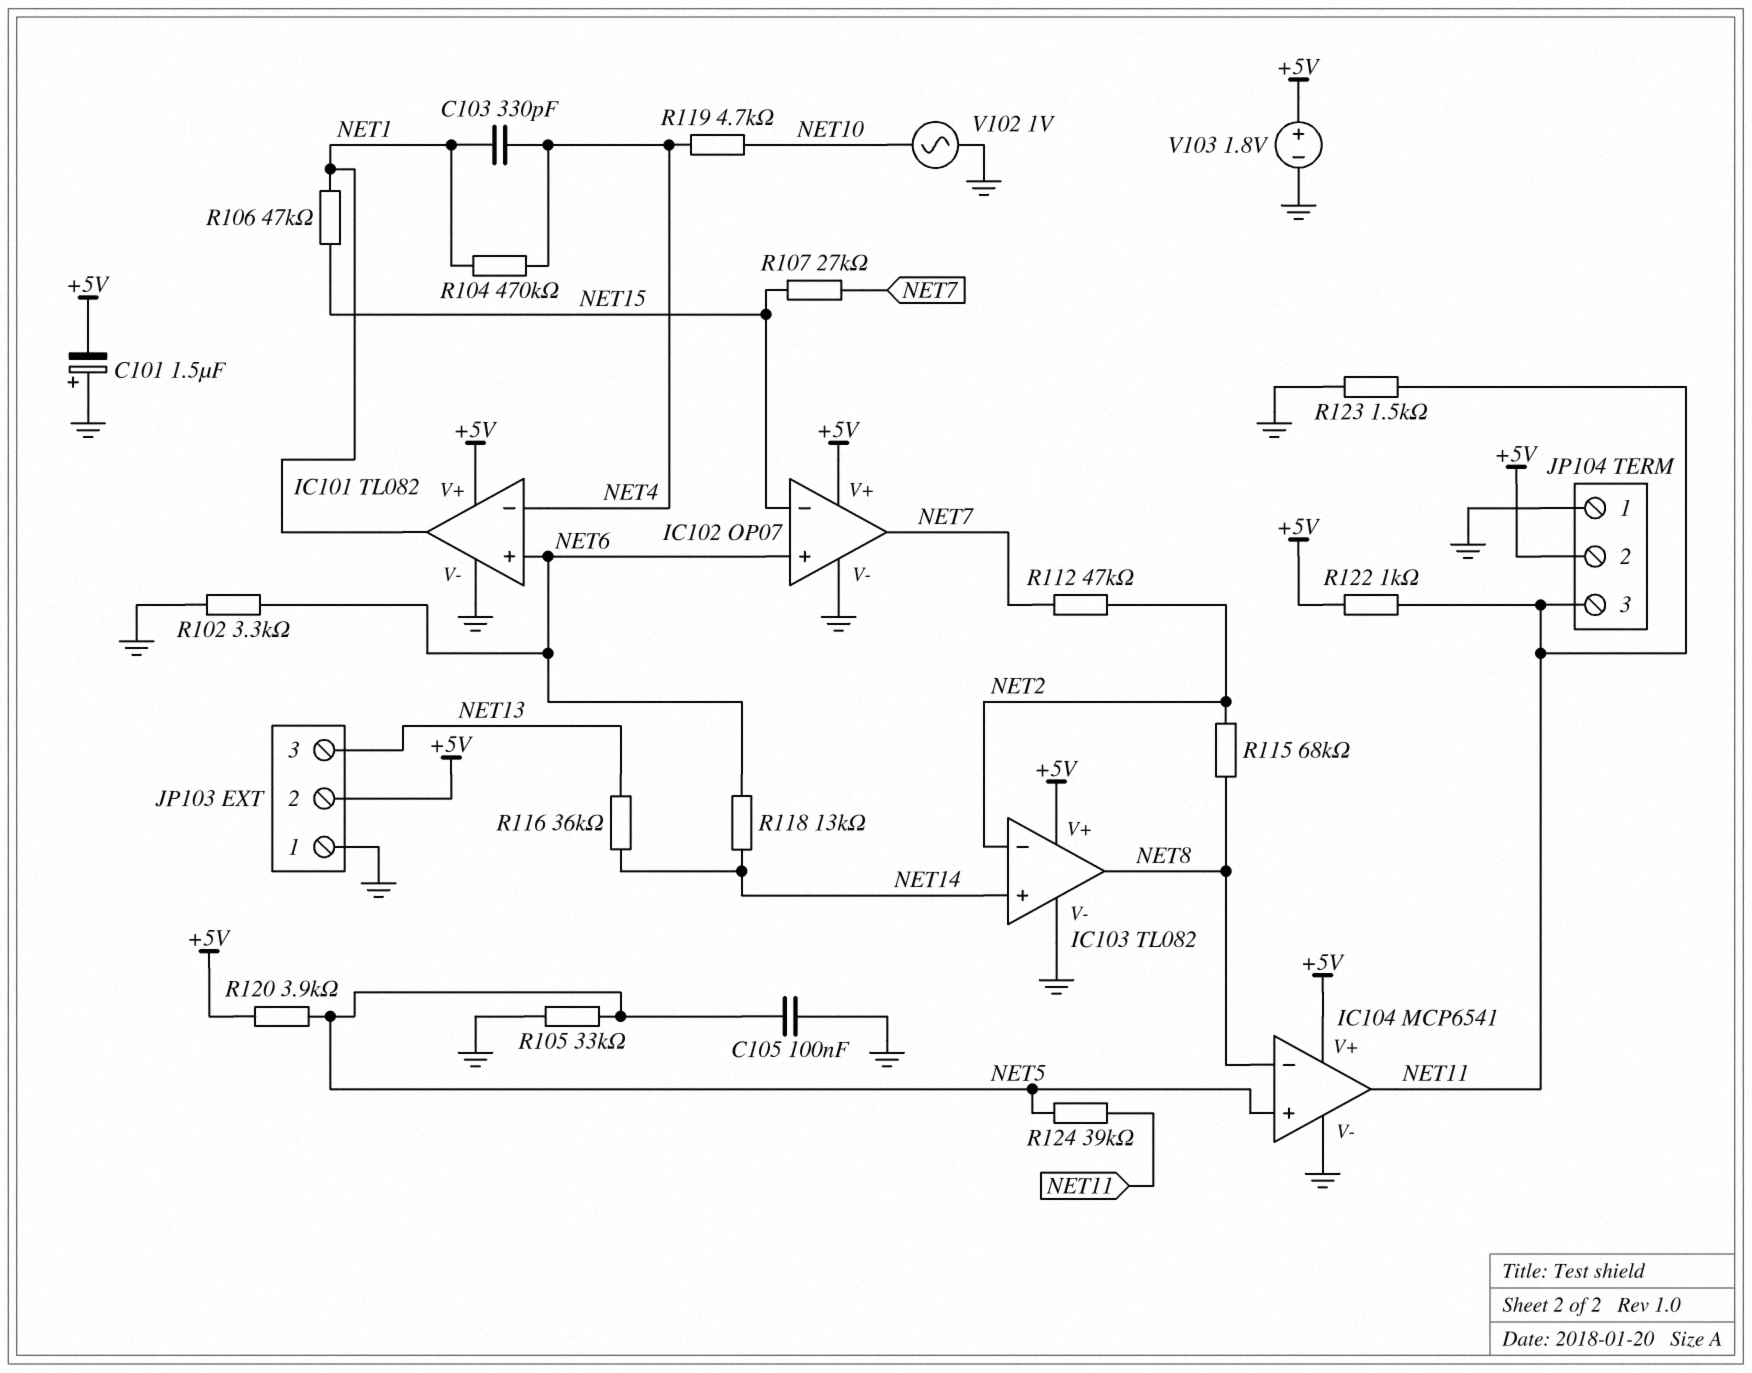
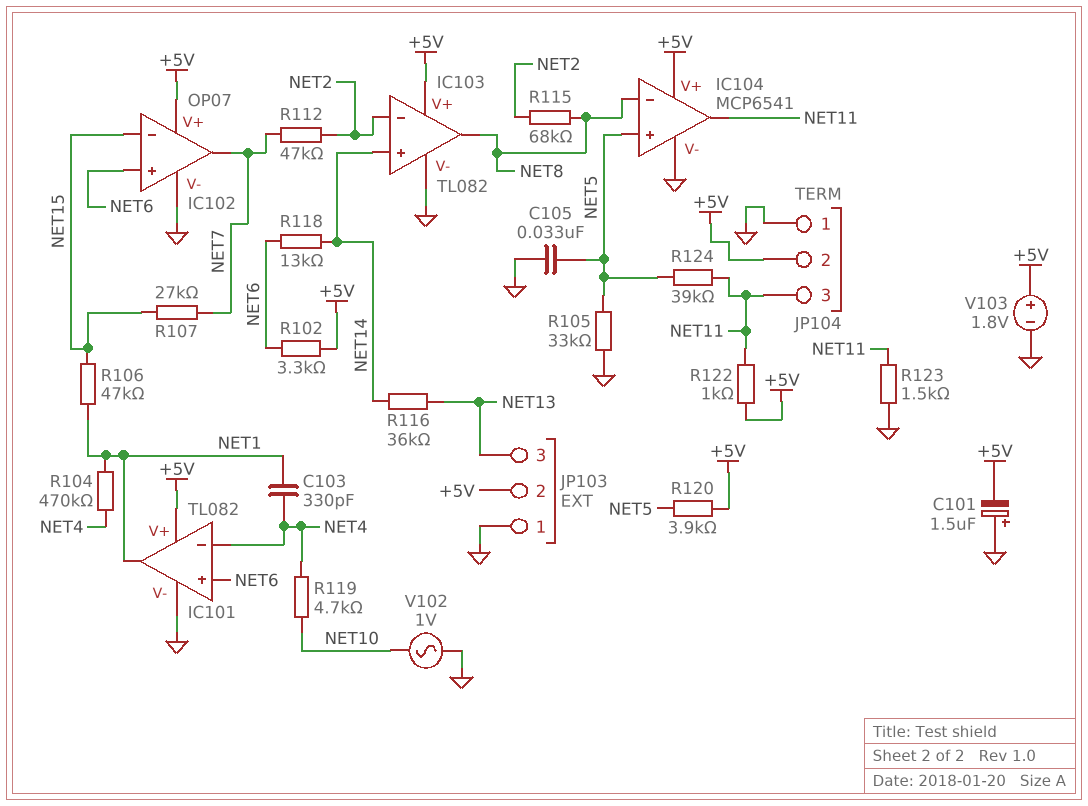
C105: 100nF (GND, NET5) -> 33nF (GND, NET5)
R102: 3.3k (GND, NET6) -> 3.3k (+5V, NET6)

